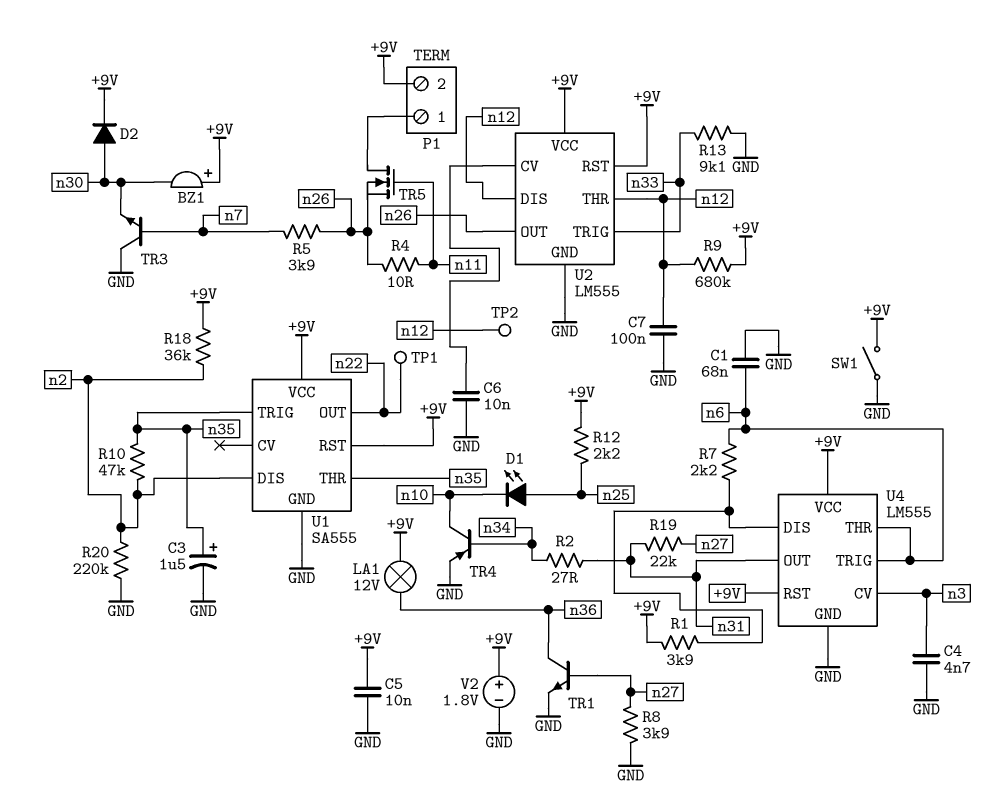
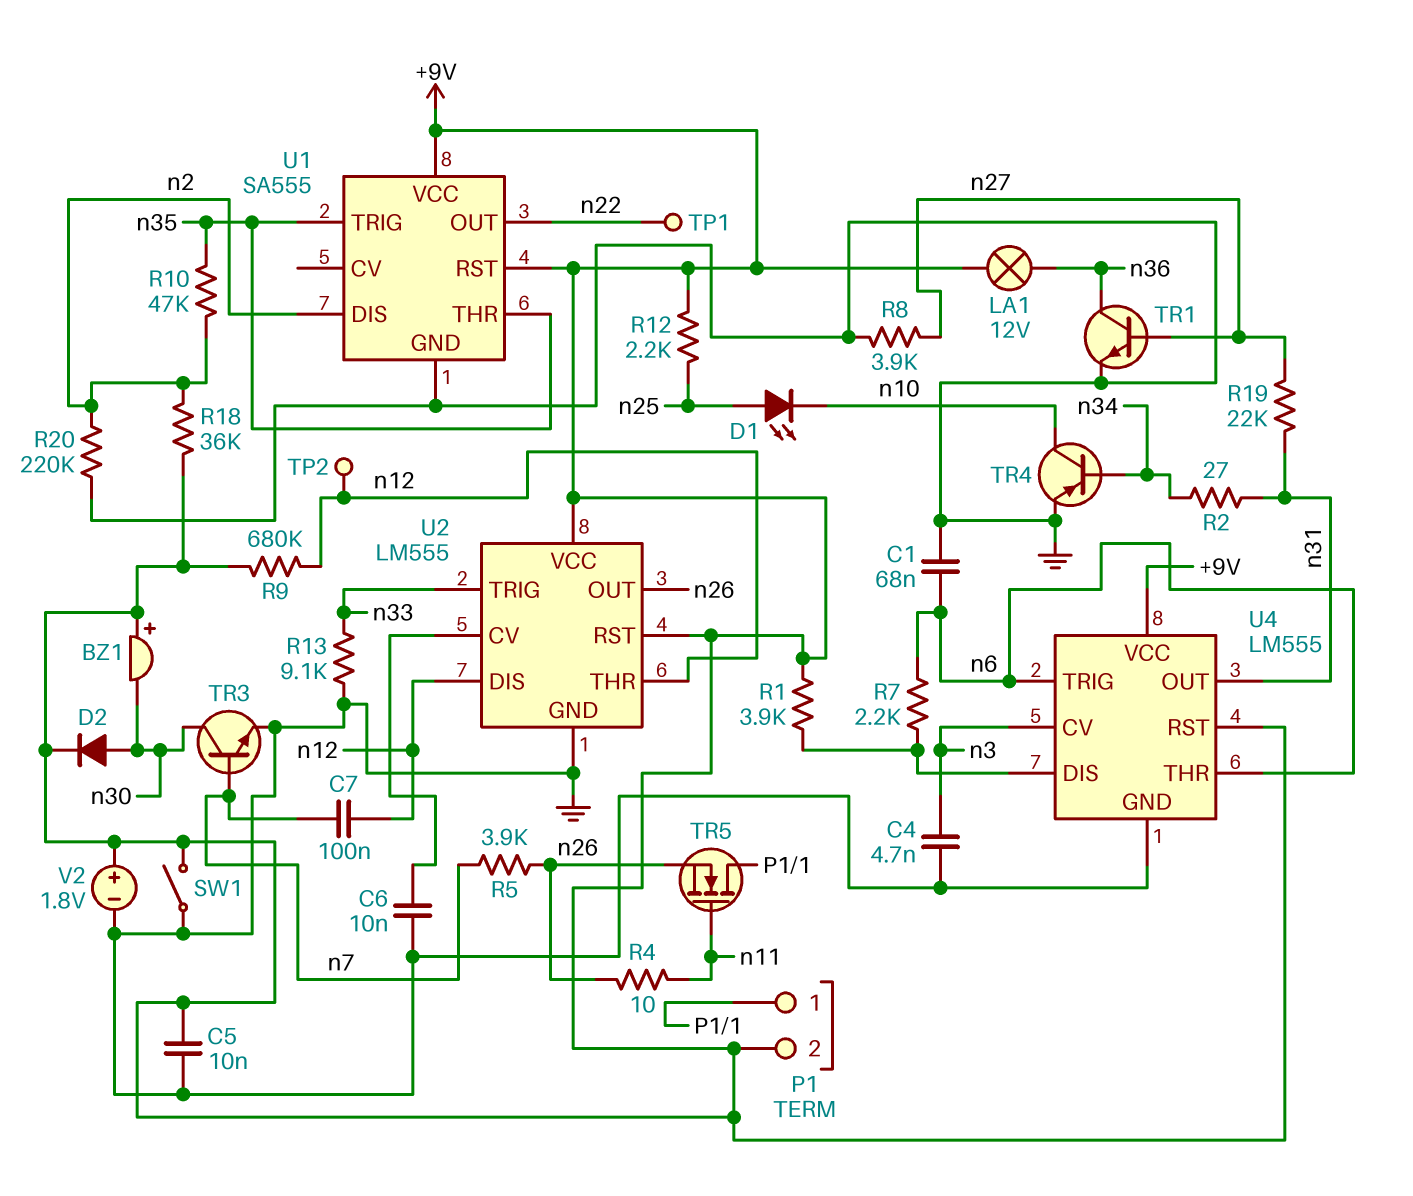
C3: 1.5uF (plus n35, minus GND) -> none
C7: 100nF (GND, n12) -> 100nF (n7, n12)
TR3: NPN (B n7, C GND, E n30) -> NPN (B n7, C n30, E GND)

